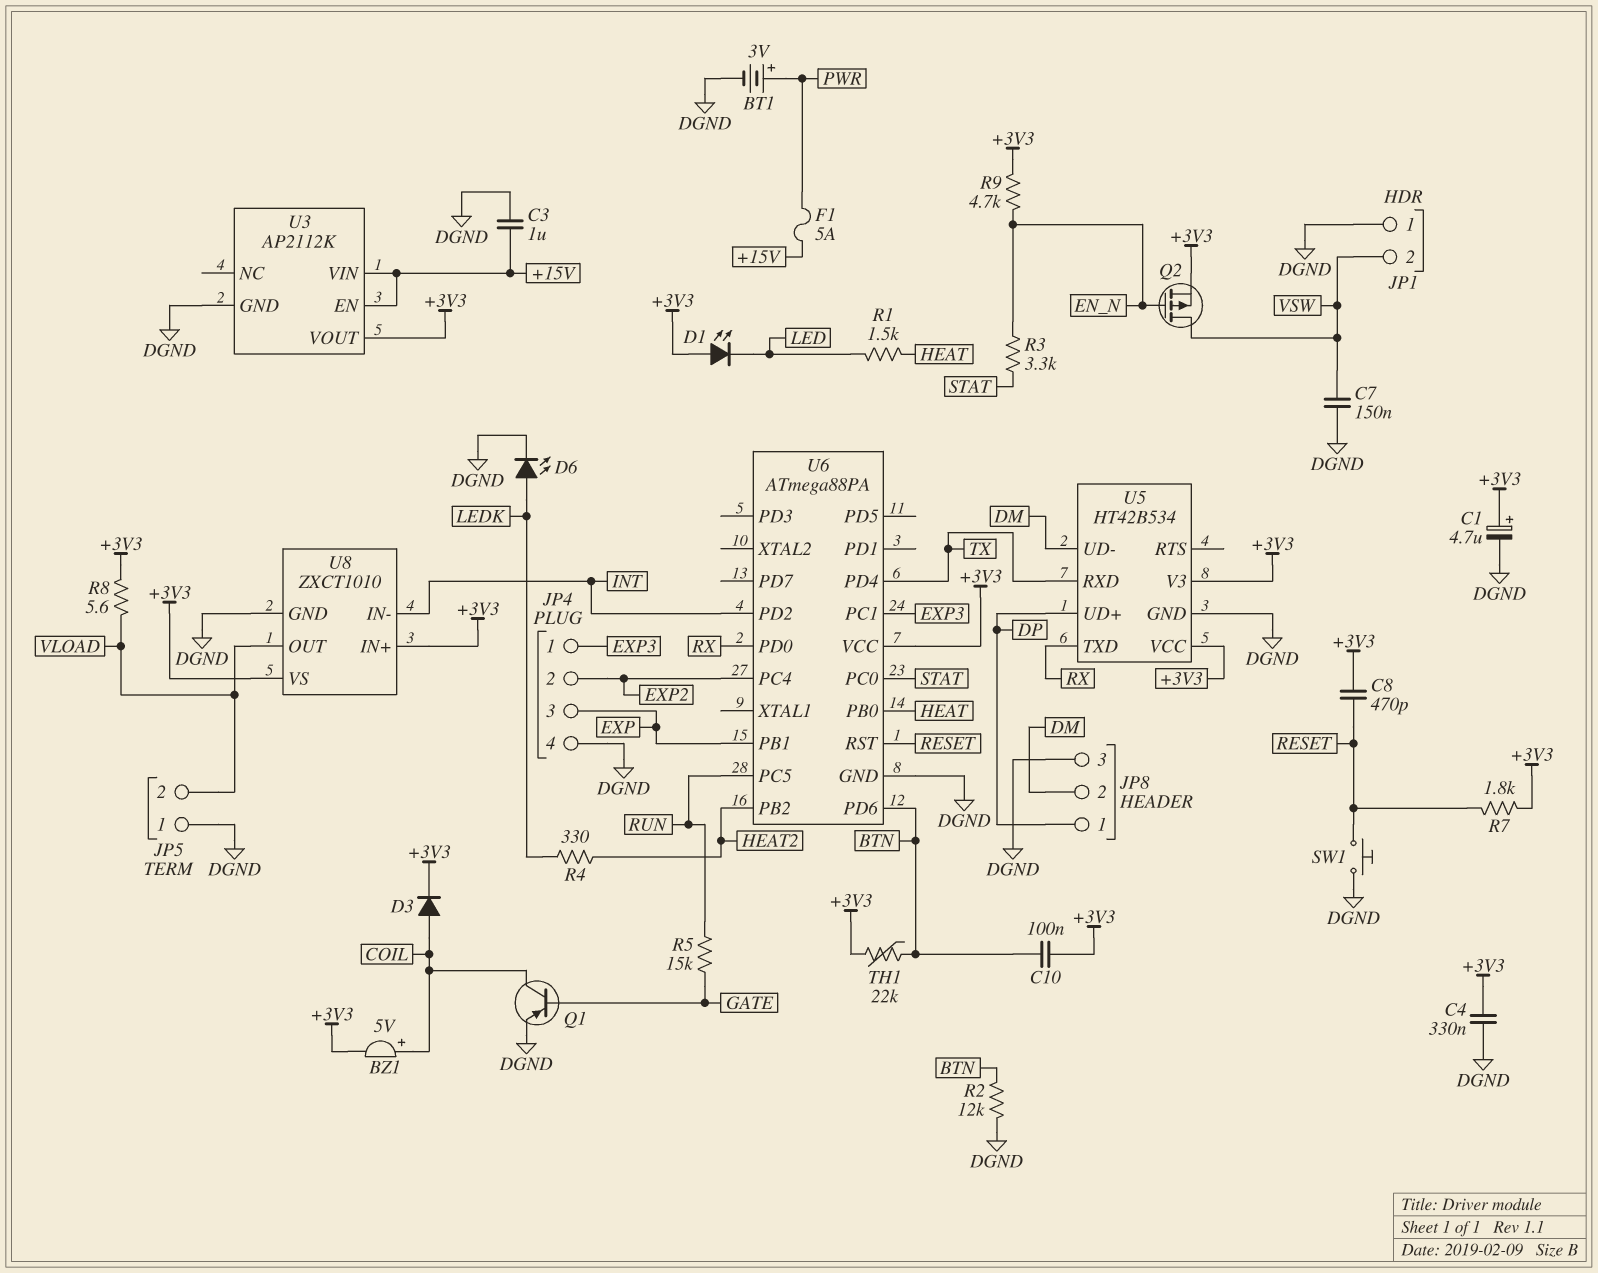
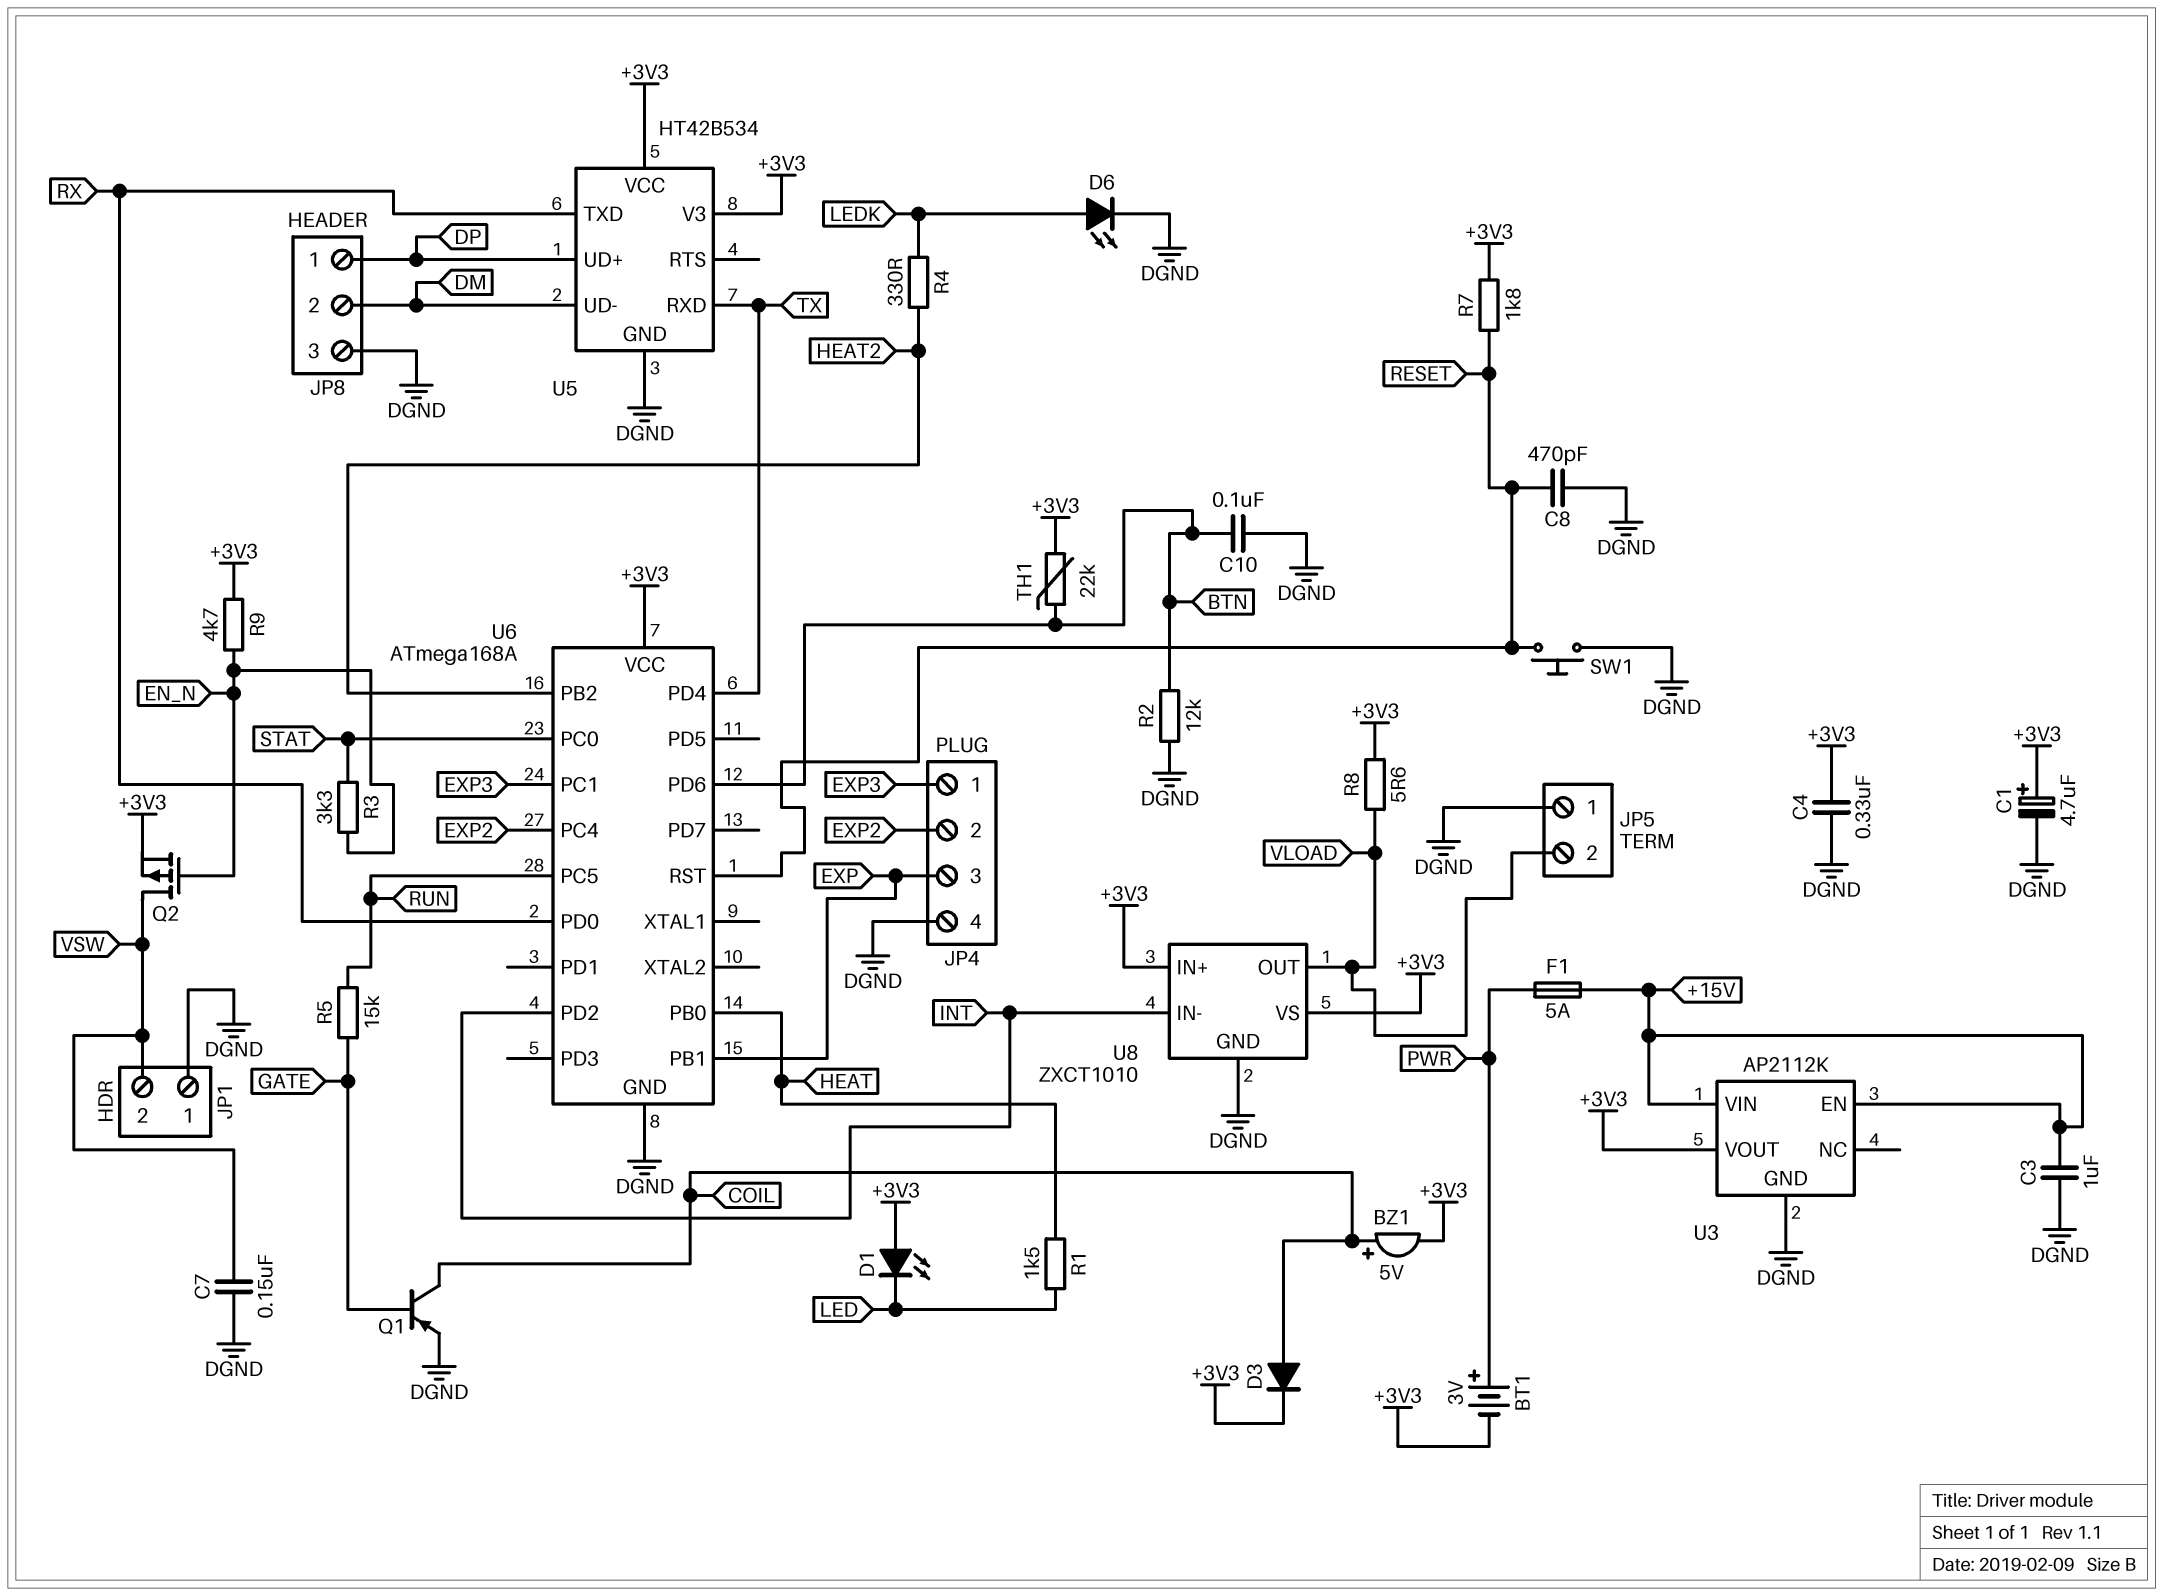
BT1: 3V (plus PWR, minus DGND) -> 3V (plus PWR, minus +3V3)
C8: 470pF (+3V3, RESET) -> 470pF (DGND, RESET)
C10: 100nF (+3V3, BTN) -> 100nF (BTN, DGND)
U6: ATmega88PA -> ATmega168A

